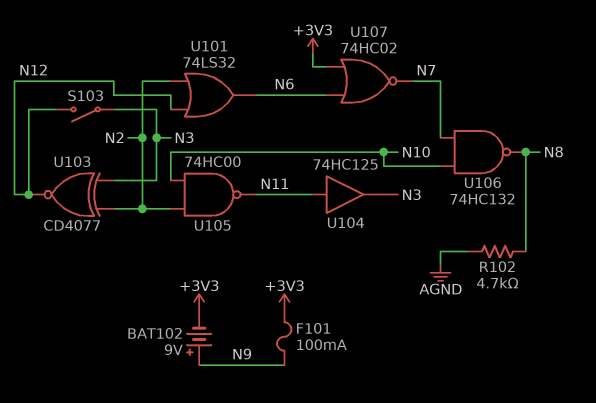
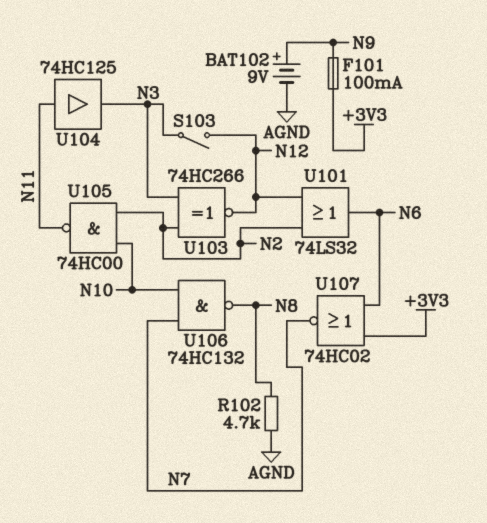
BAT102: 9V (plus N9, minus +3V3) -> 9V (plus N9, minus AGND)
U103: XNOR CD4077 (in N2, in N3, out N12) -> XNOR 74HC266 (in N2, in N3, out N12)

